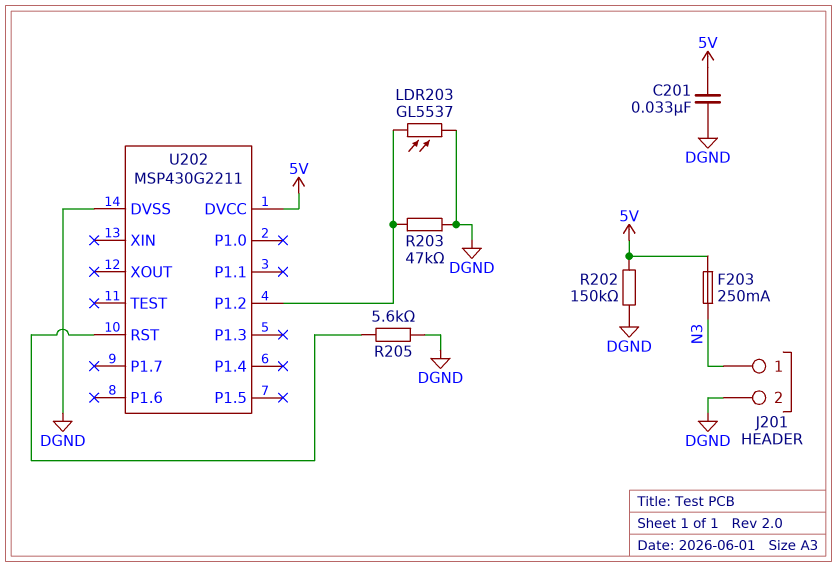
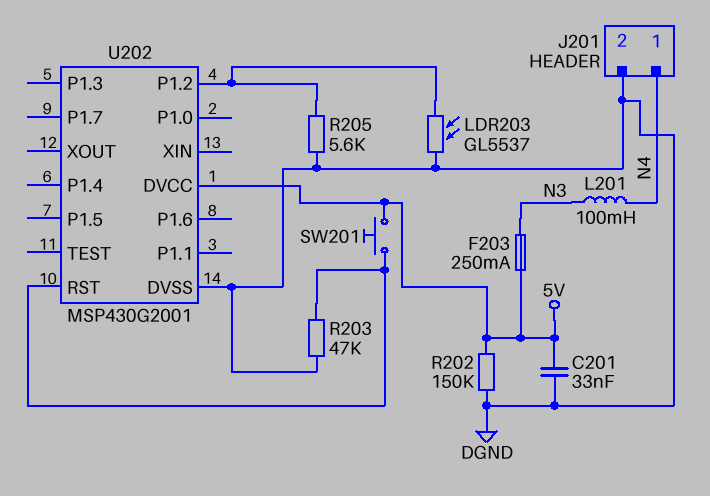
J201 pin 1: N3 -> N4
L201: none -> 100mH (N3, N4)
R203: 47k (DGND, U202/P1.2) -> 47k (DGND, U202/RST)
R205: 5.6k (DGND, U202/RST) -> 5.6k (DGND, U202/P1.2)
SW201: none -> button (5V, U202/RST)
U202: MSP430G2211 -> MSP430G2001

